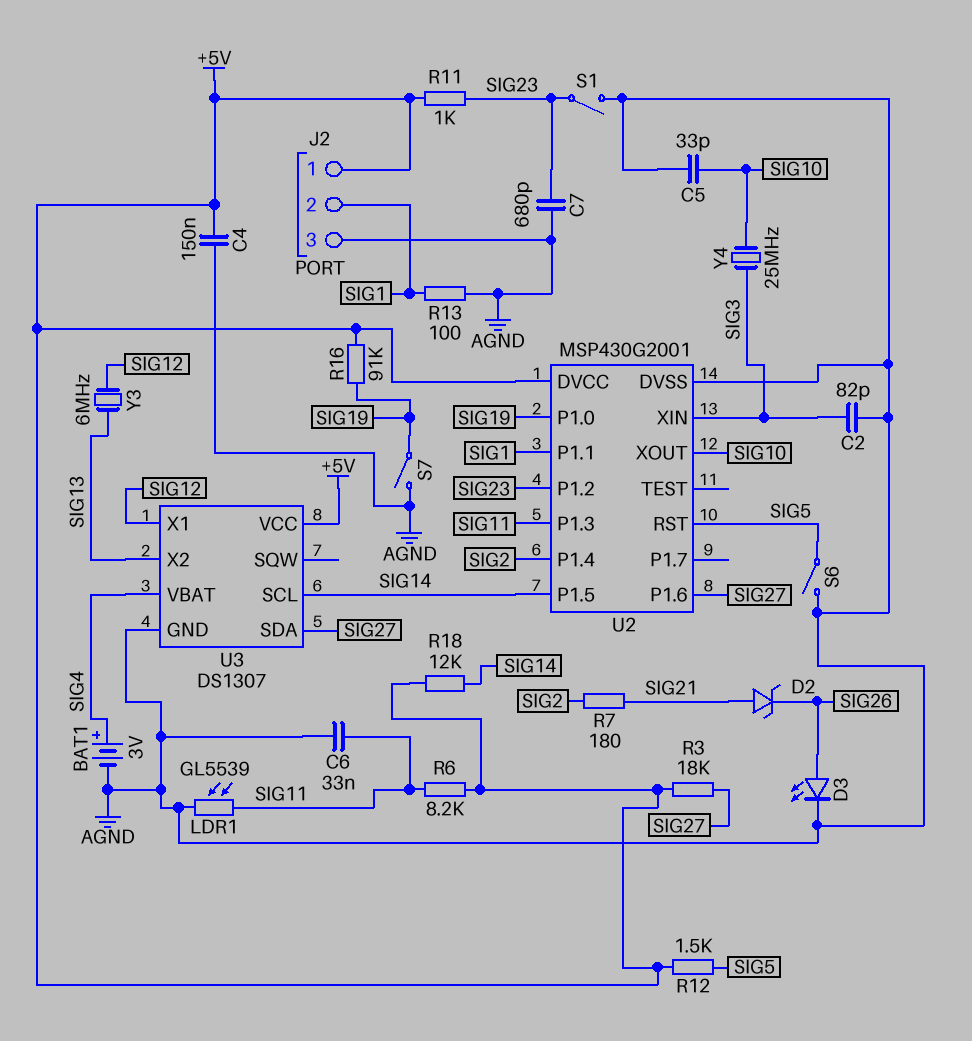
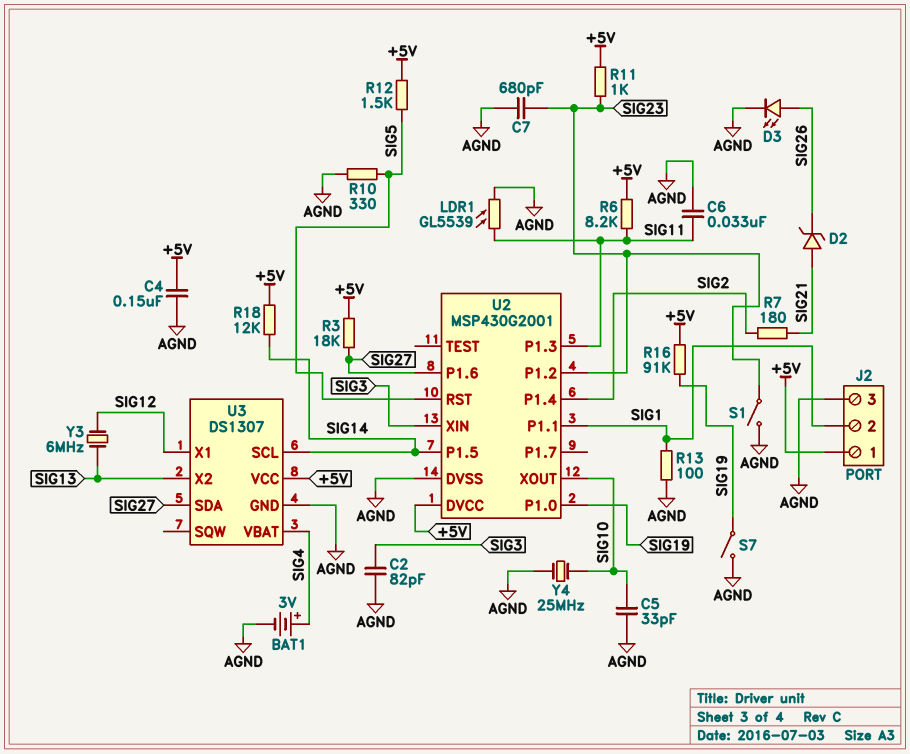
R10: none -> 330 (AGND, SIG5)
S6: switch (AGND, SIG5) -> none
Y4: 25MHz (SIG3, SIG10) -> 25MHz (AGND, SIG10)

